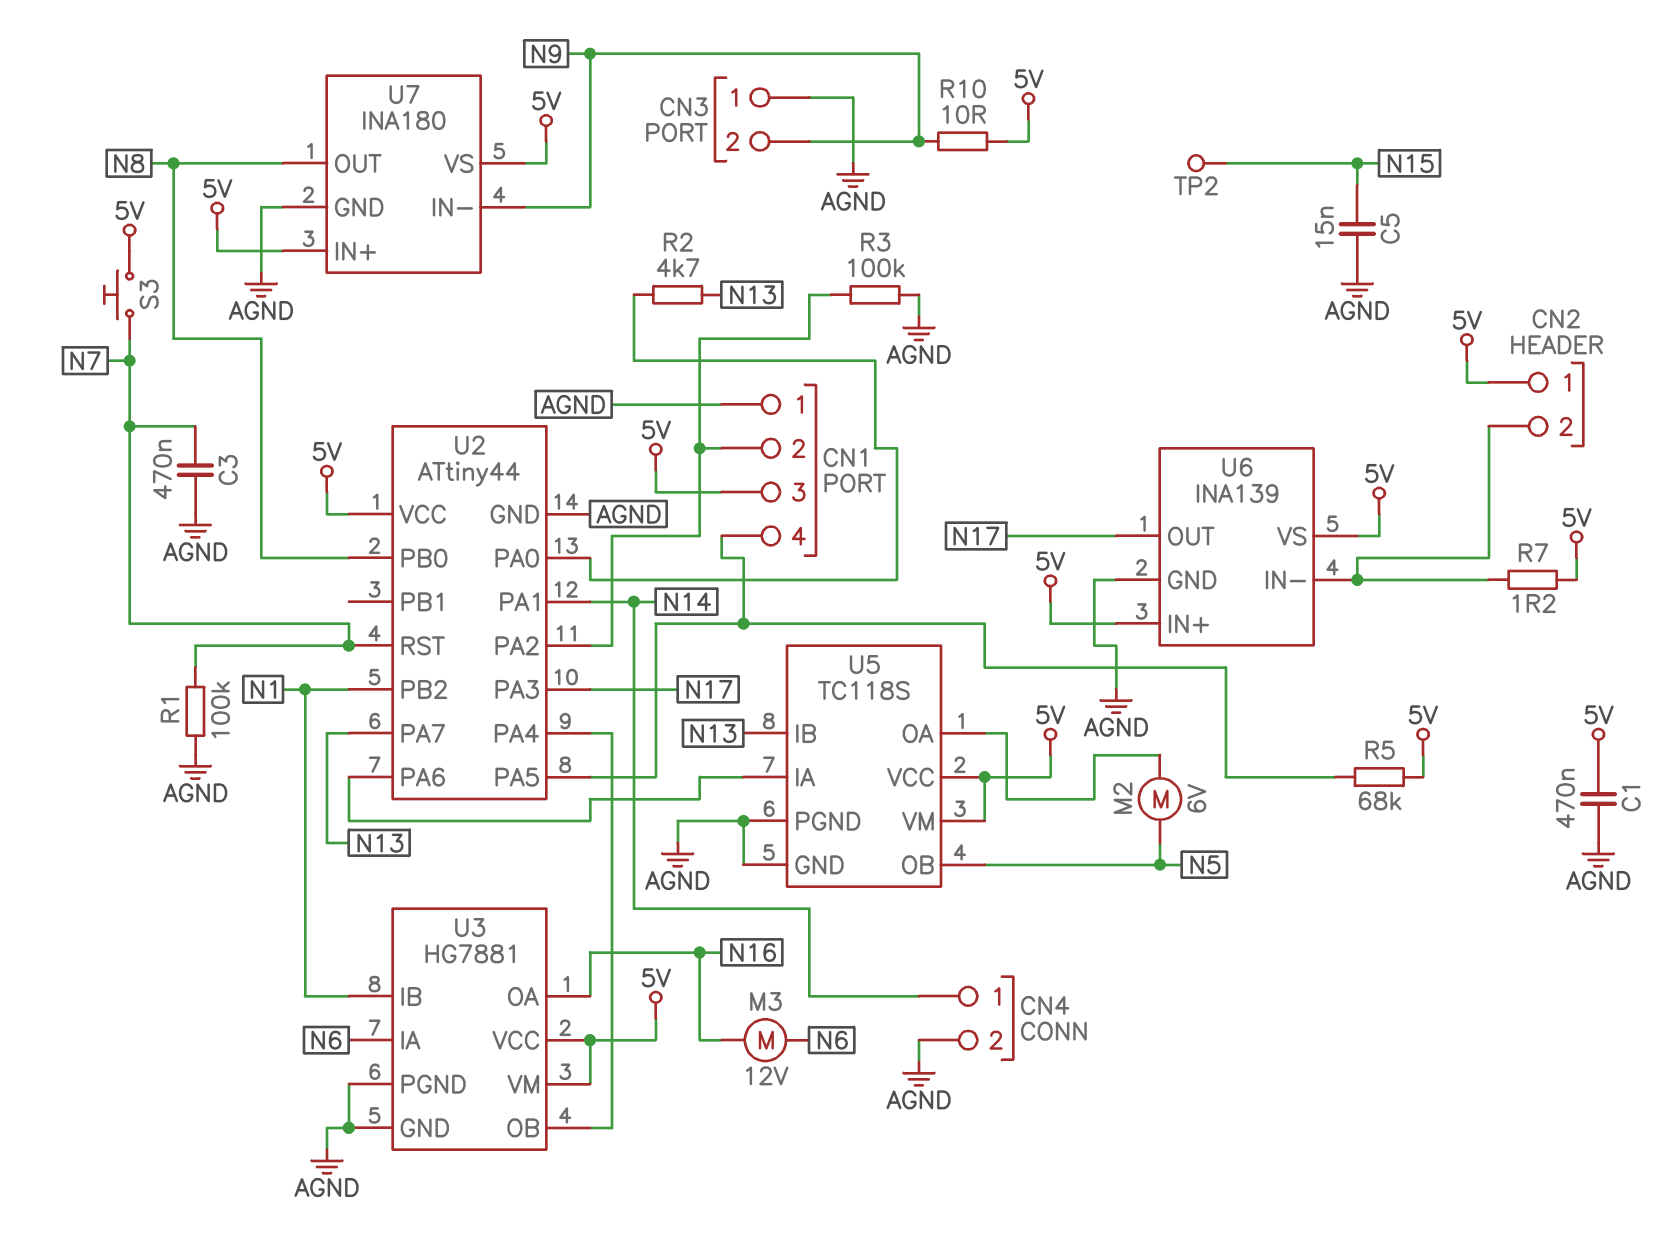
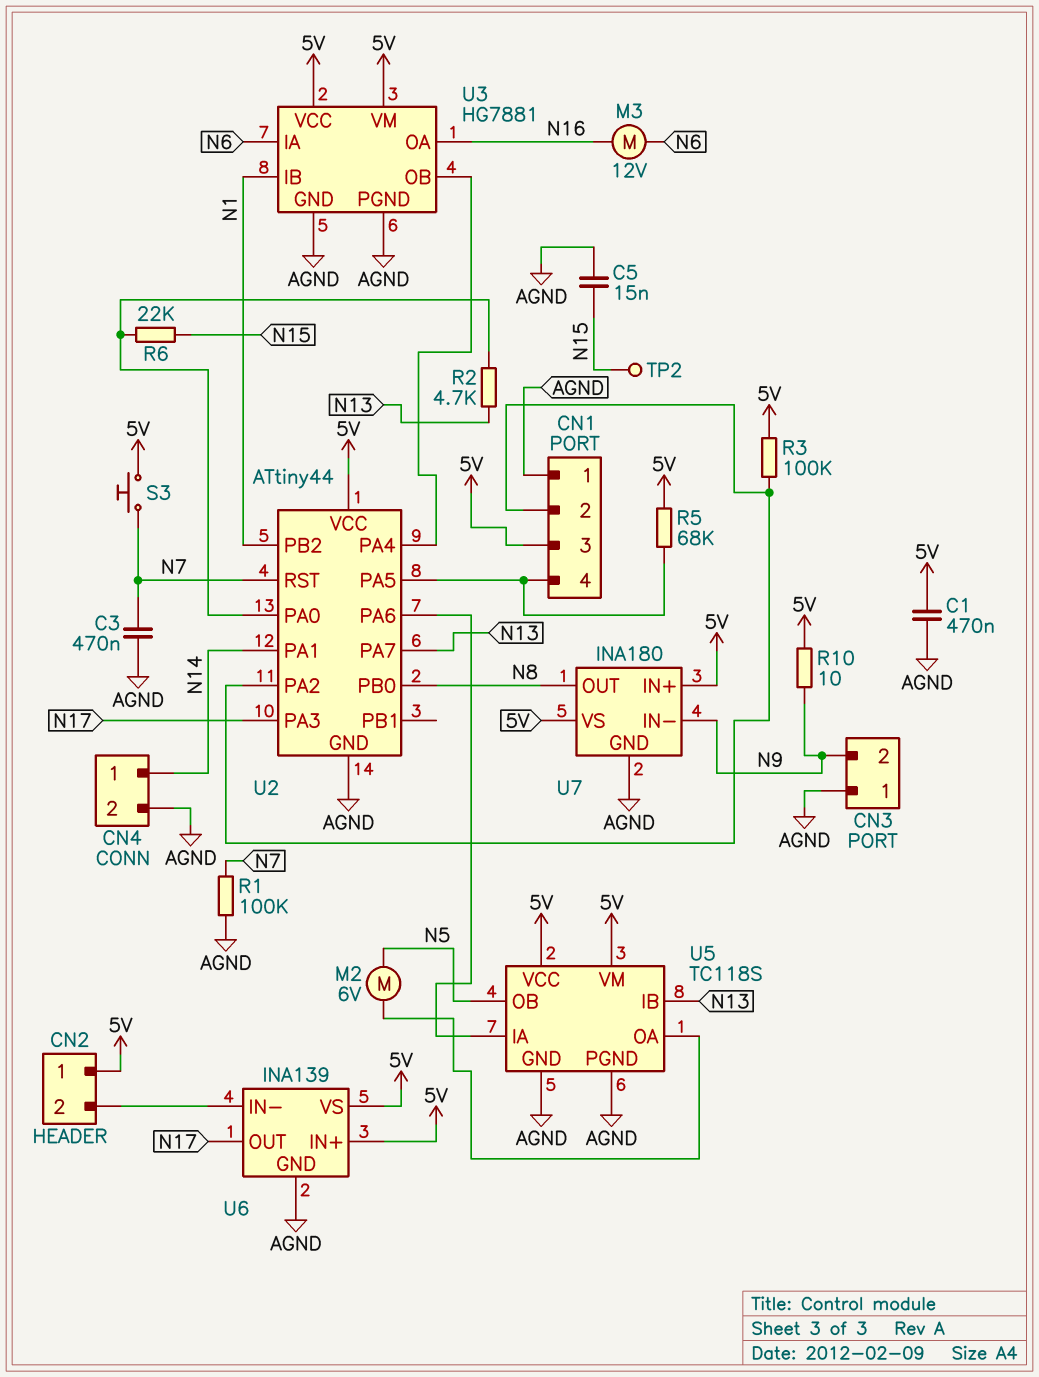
R3: 100k (AGND, CN1/2) -> 100k (5V, CN1/2)
R6: none -> 22k (N15, U2/PA0)
R7: 1.2 (5V, CN2/2) -> none

